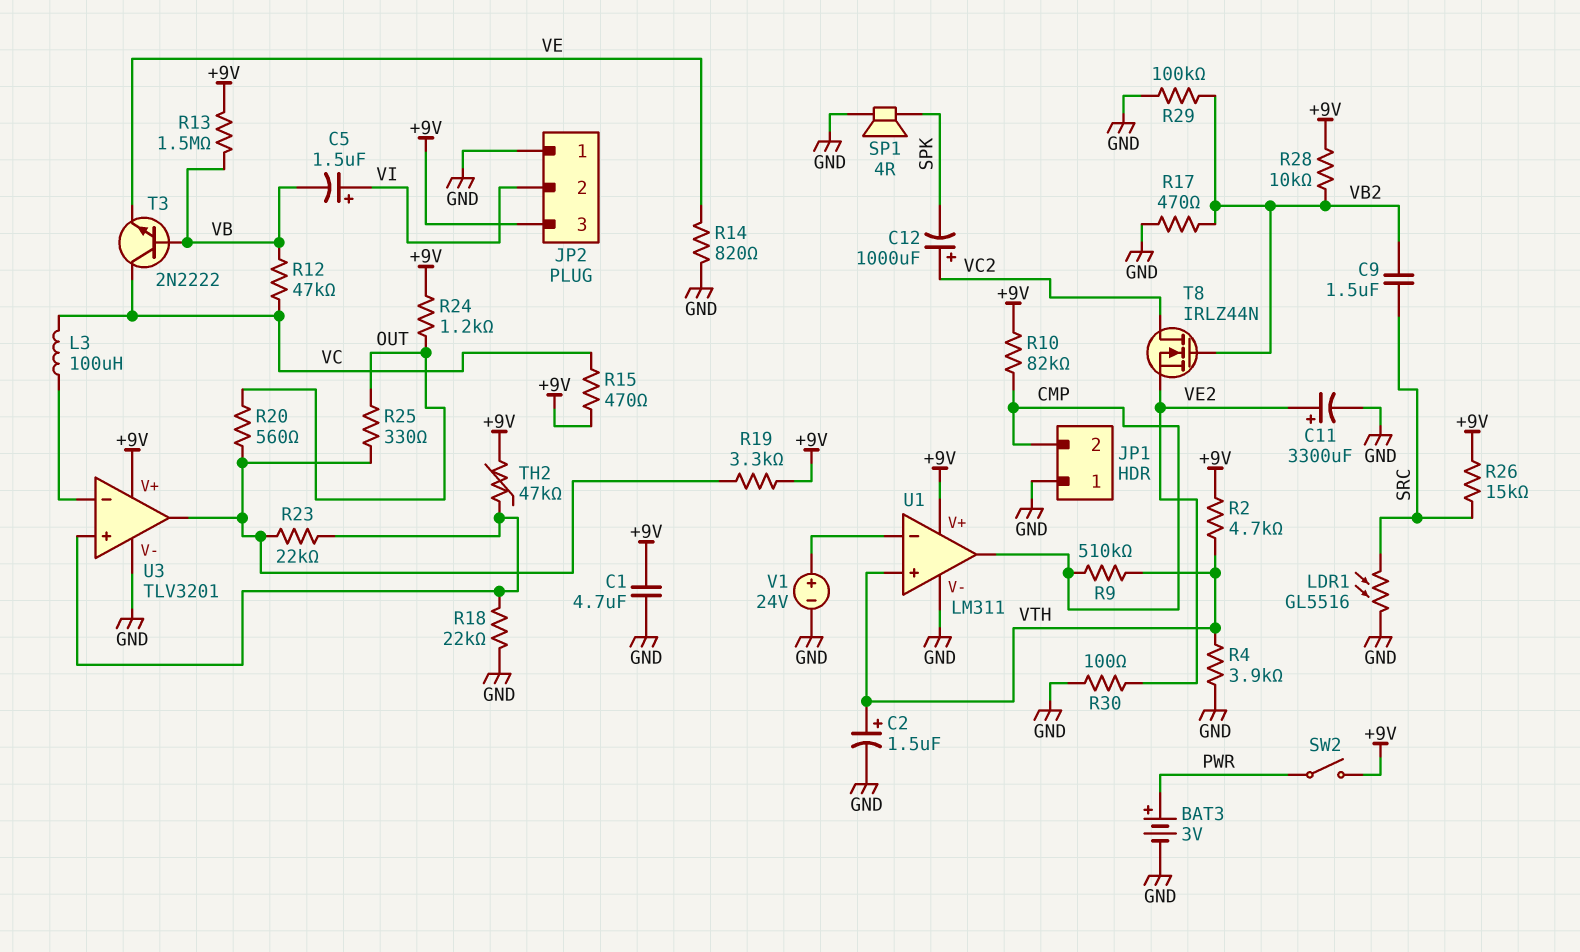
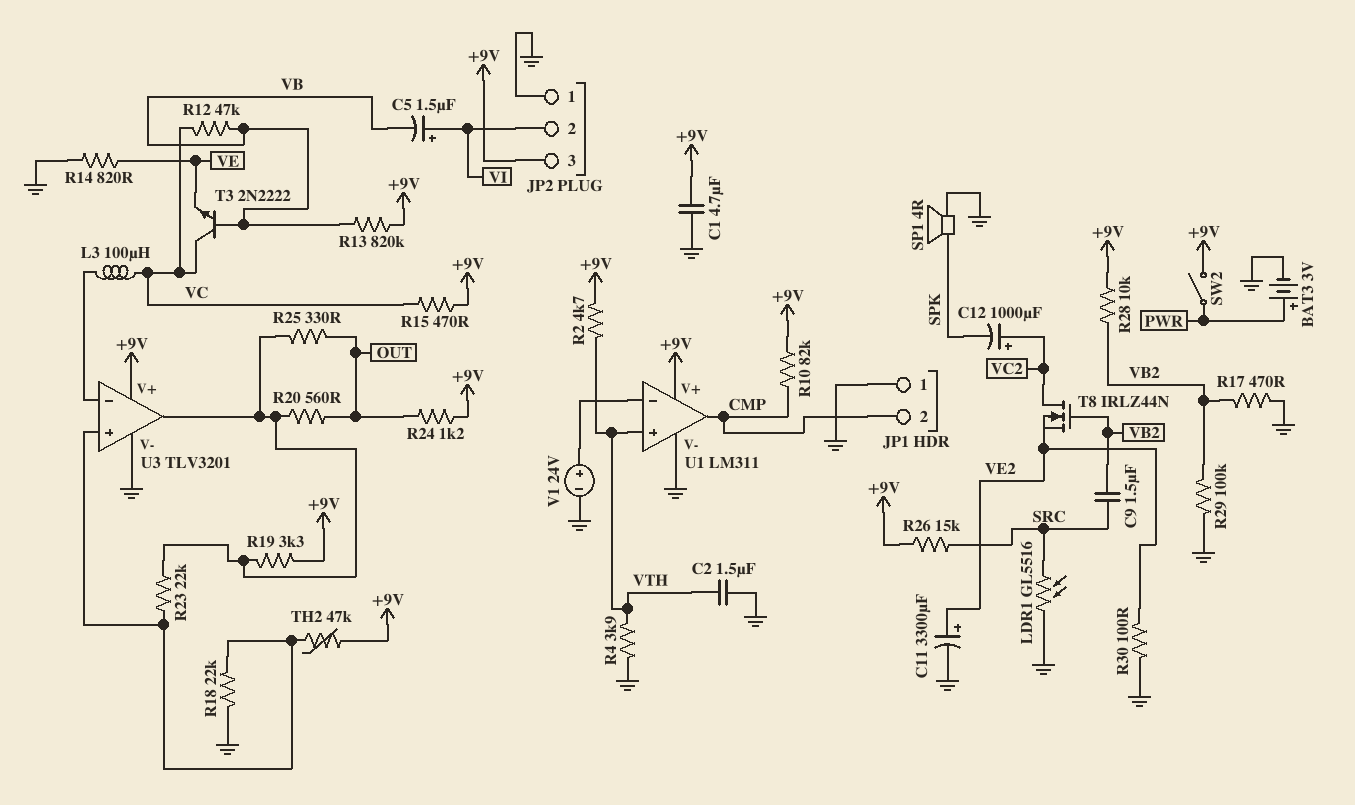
C2: 1.5uF (plus VTH, minus GND) -> 1.5uF (GND, VTH)
R9: 510k (CMP, VTH) -> none
R13: 1.5M (+9V, VB) -> 820k (+9V, VB)

